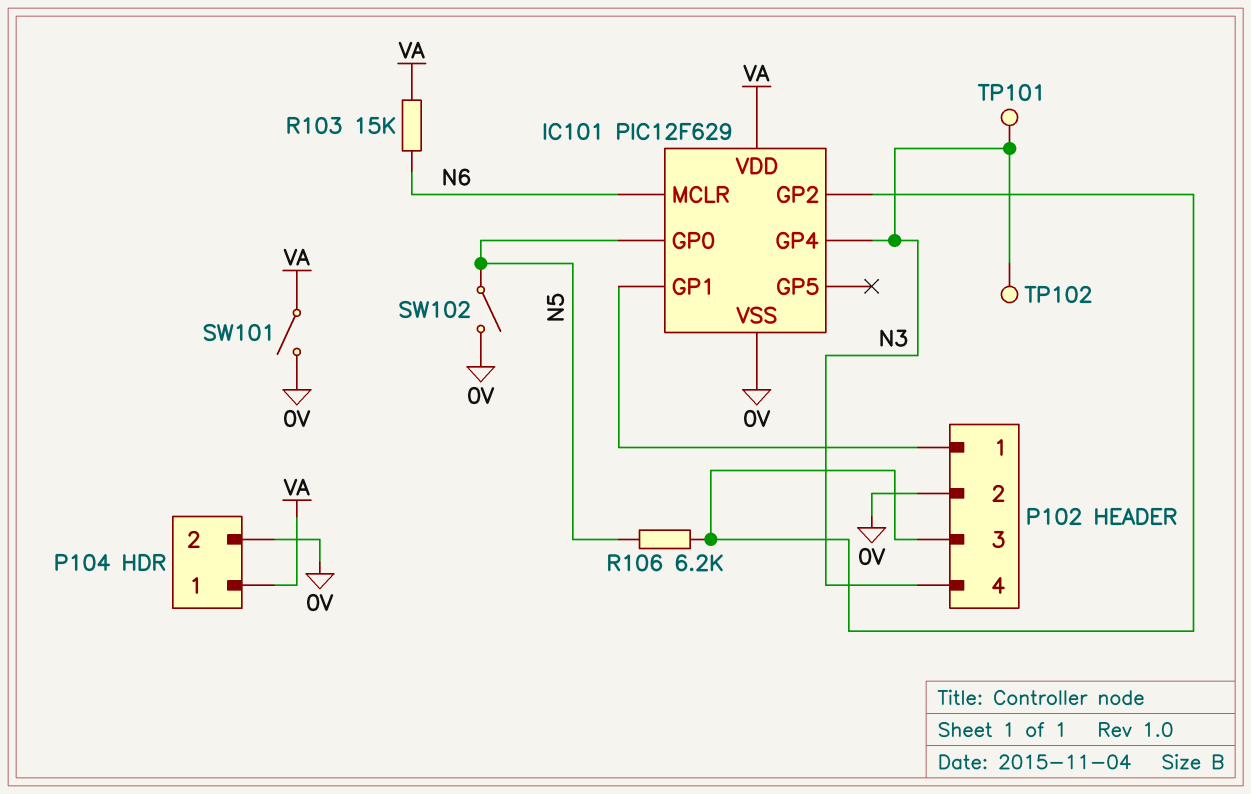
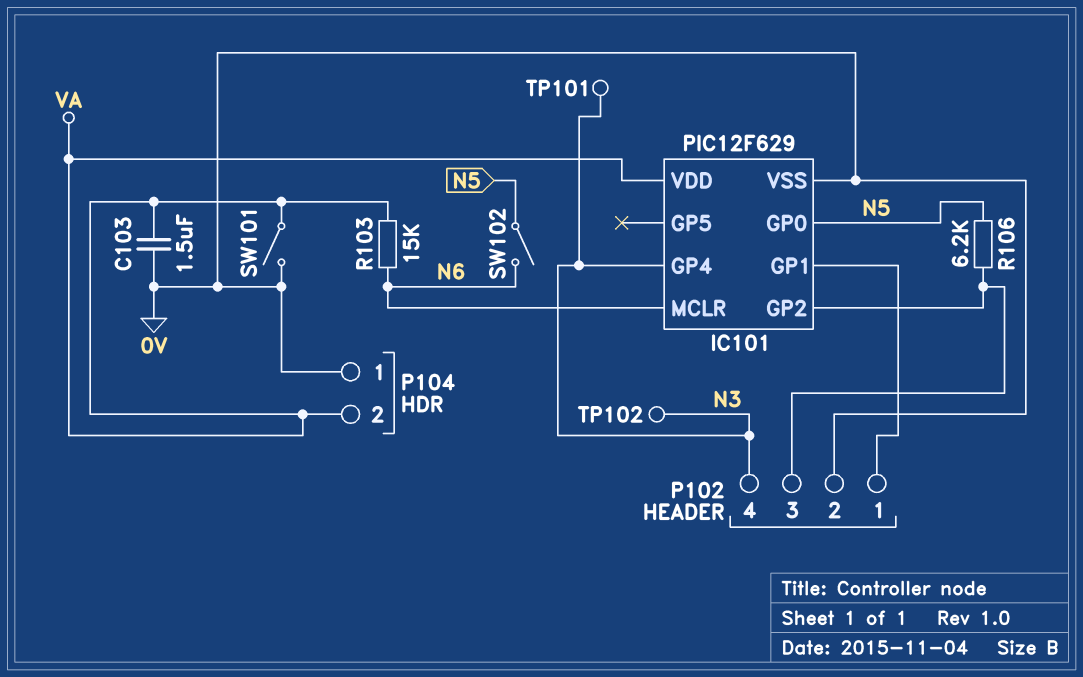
C103: none -> 1.5uF (0V, VA)
P104 pin 1: VA -> 0V
P104 pin 2: 0V -> VA
SW102: switch (0V, N5) -> switch (N5, N6)

